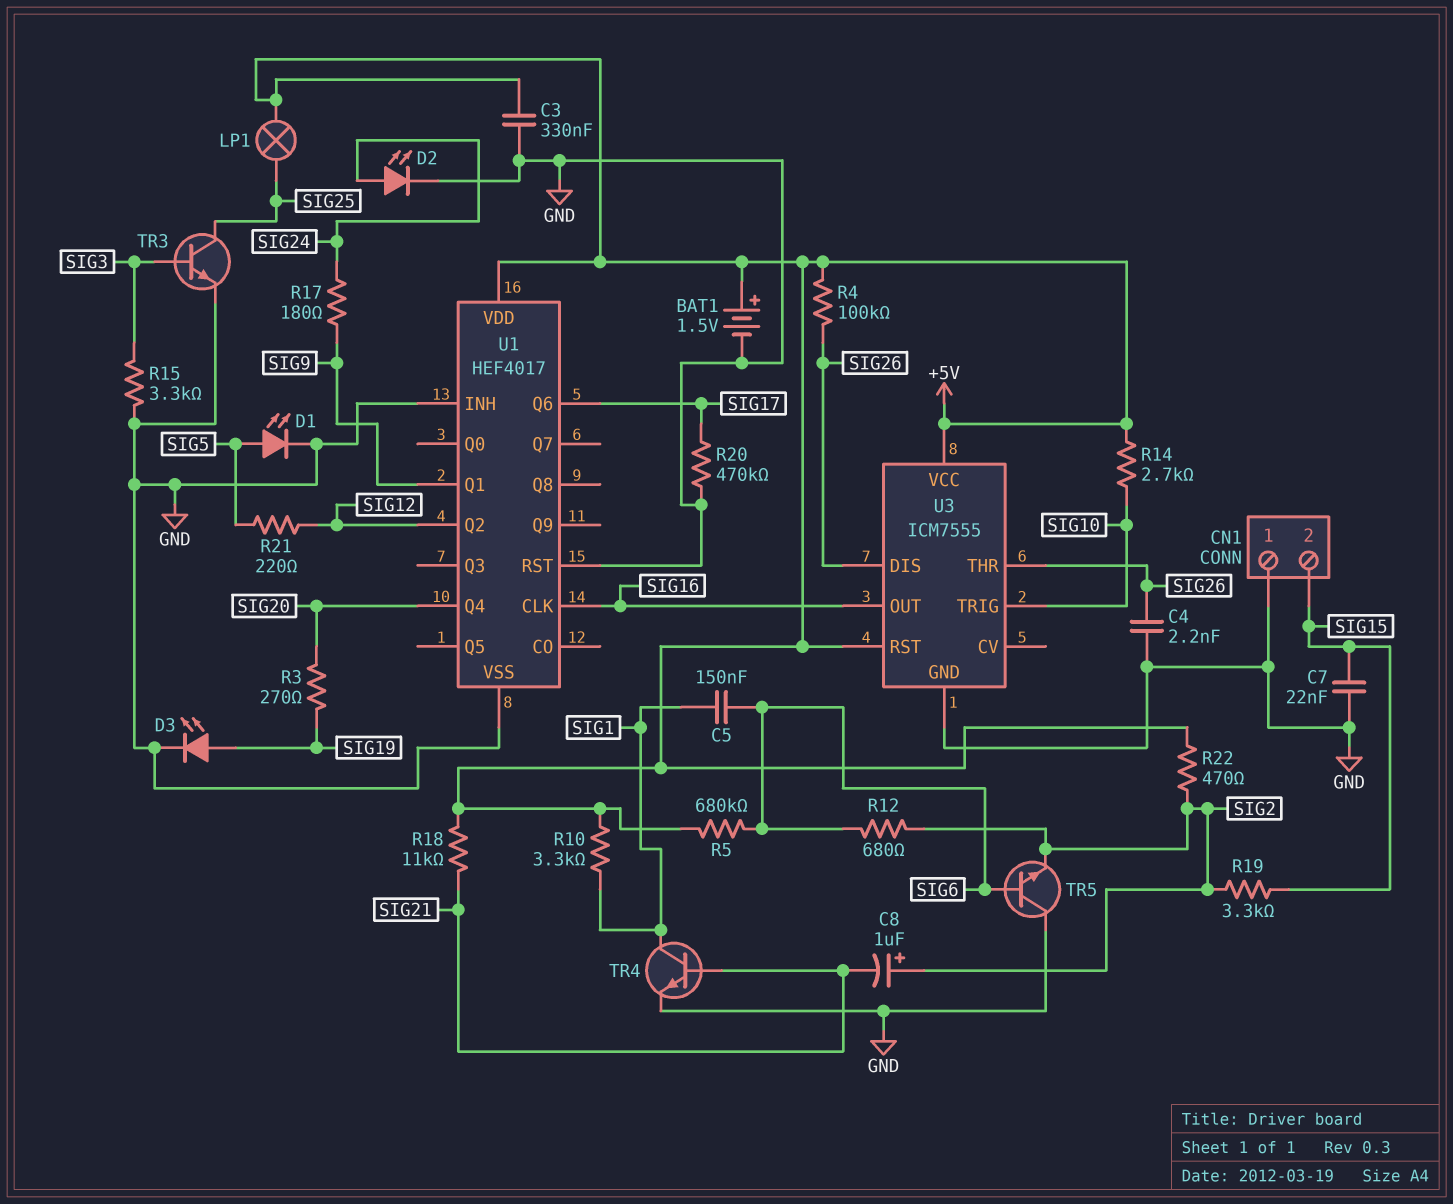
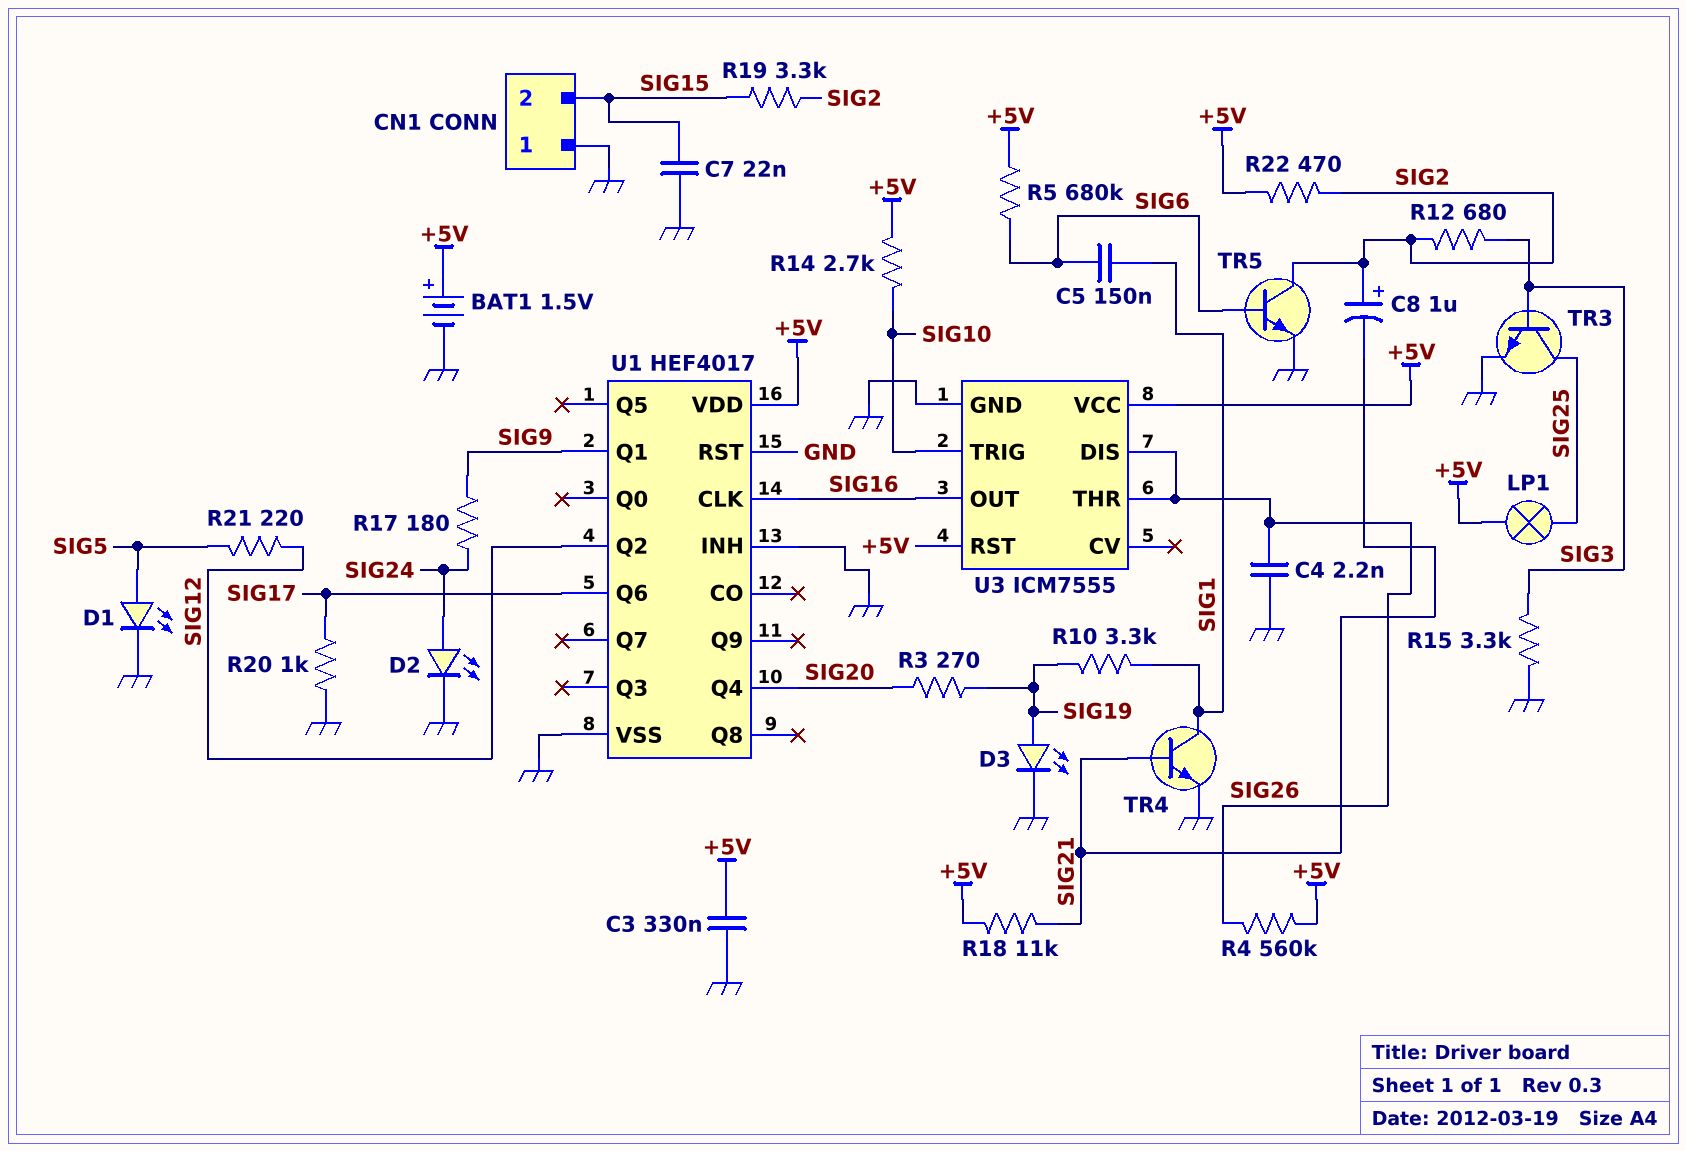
R4: 100k (+5V, SIG26) -> 560k (+5V, SIG26)
R10: 3.3k (+5V, SIG1) -> 3.3k (SIG1, SIG19)
R12: 680 (SIG2, SIG6) -> 680 (SIG2, SIG3)
R20: 470k (GND, SIG17) -> 1k (GND, SIG17)
TR5: NPN (B SIG6, C GND, E SIG2) -> NPN (B SIG6, C SIG2, E GND)

